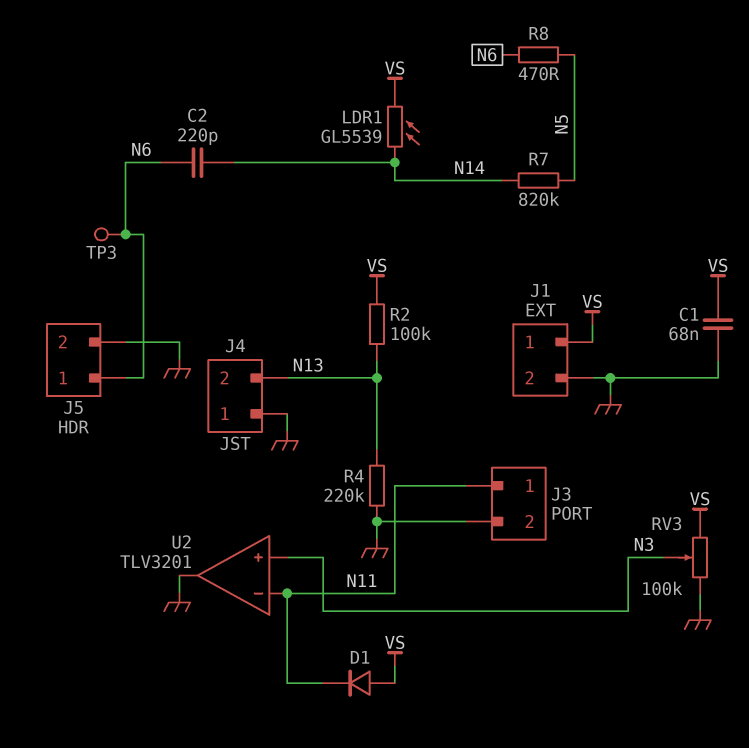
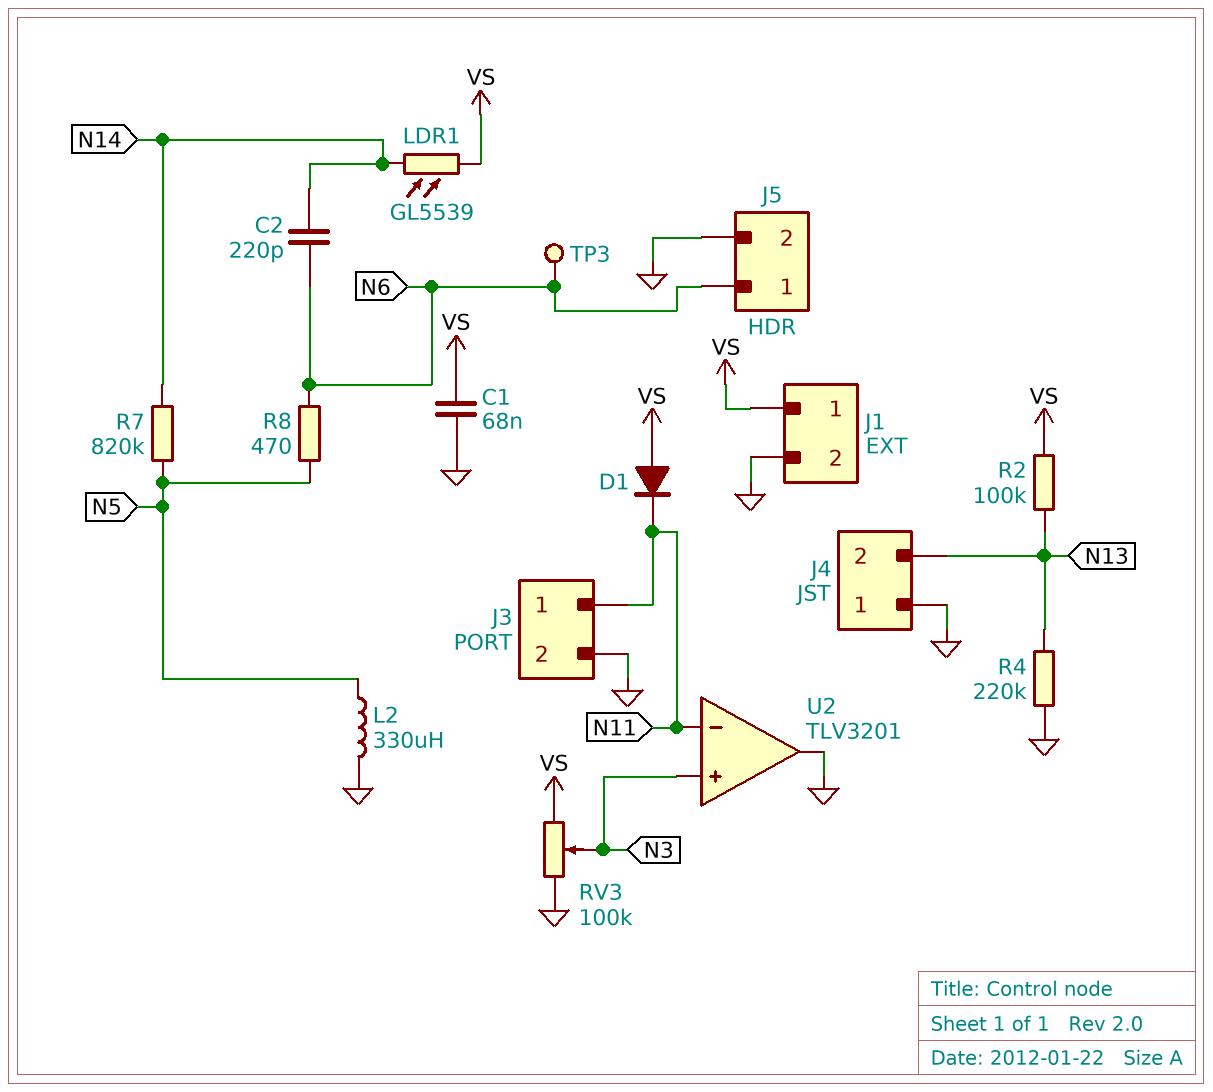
L2: none -> 330uH (GND, N5)

